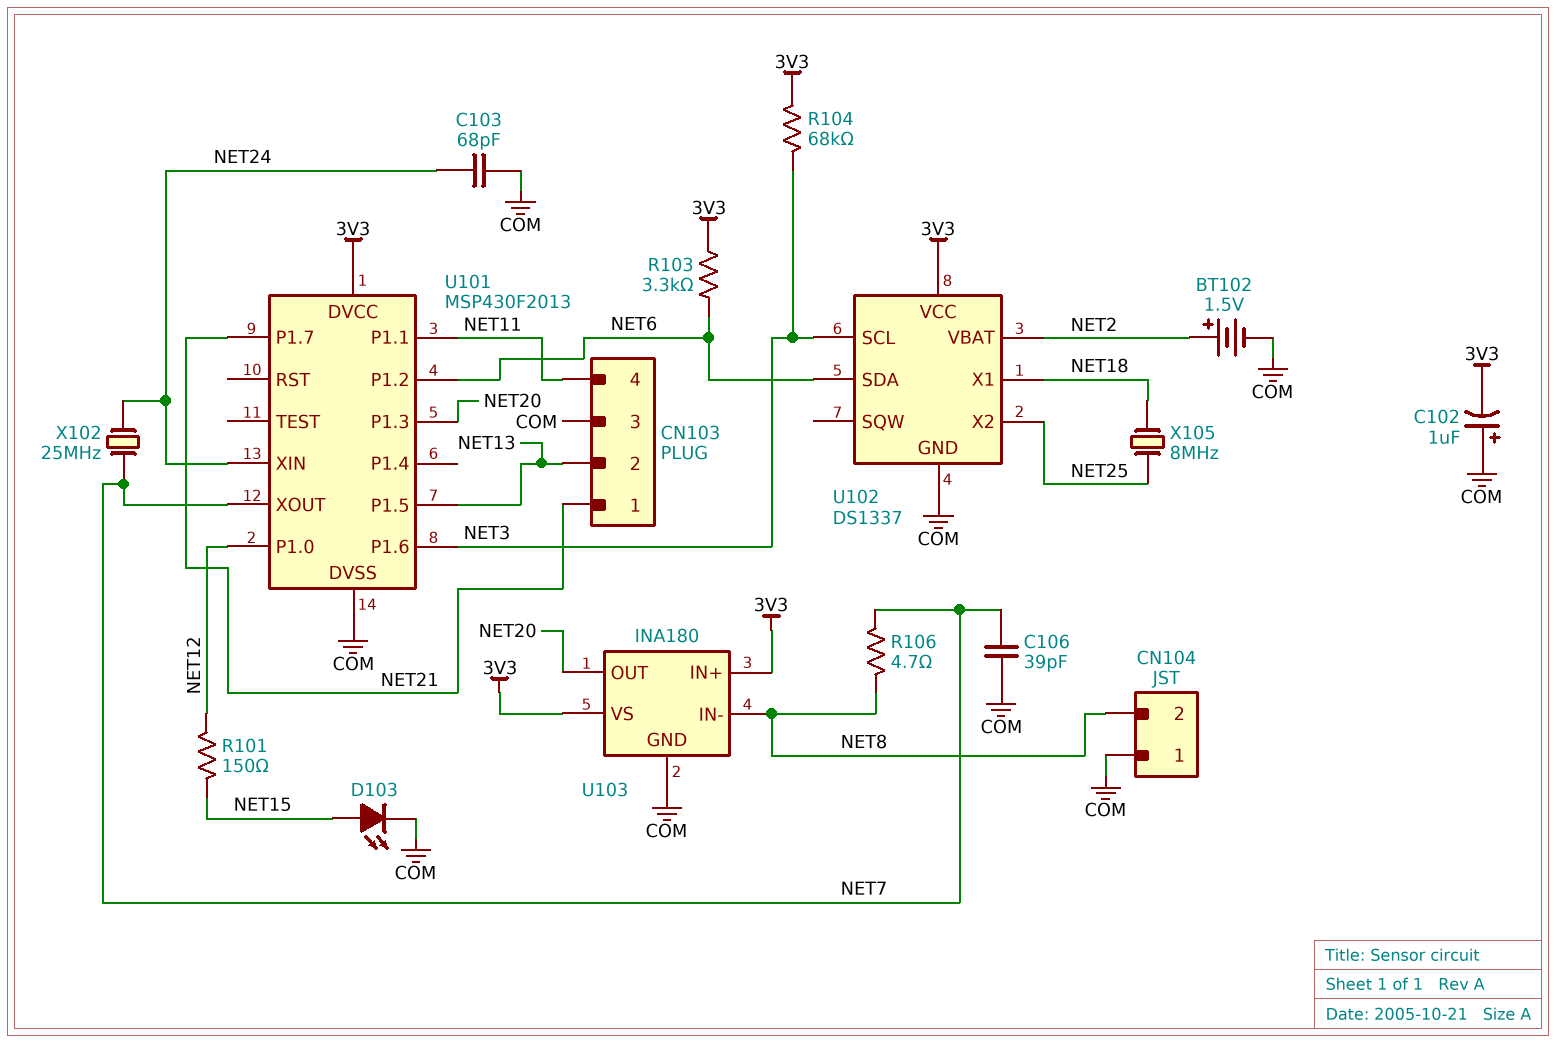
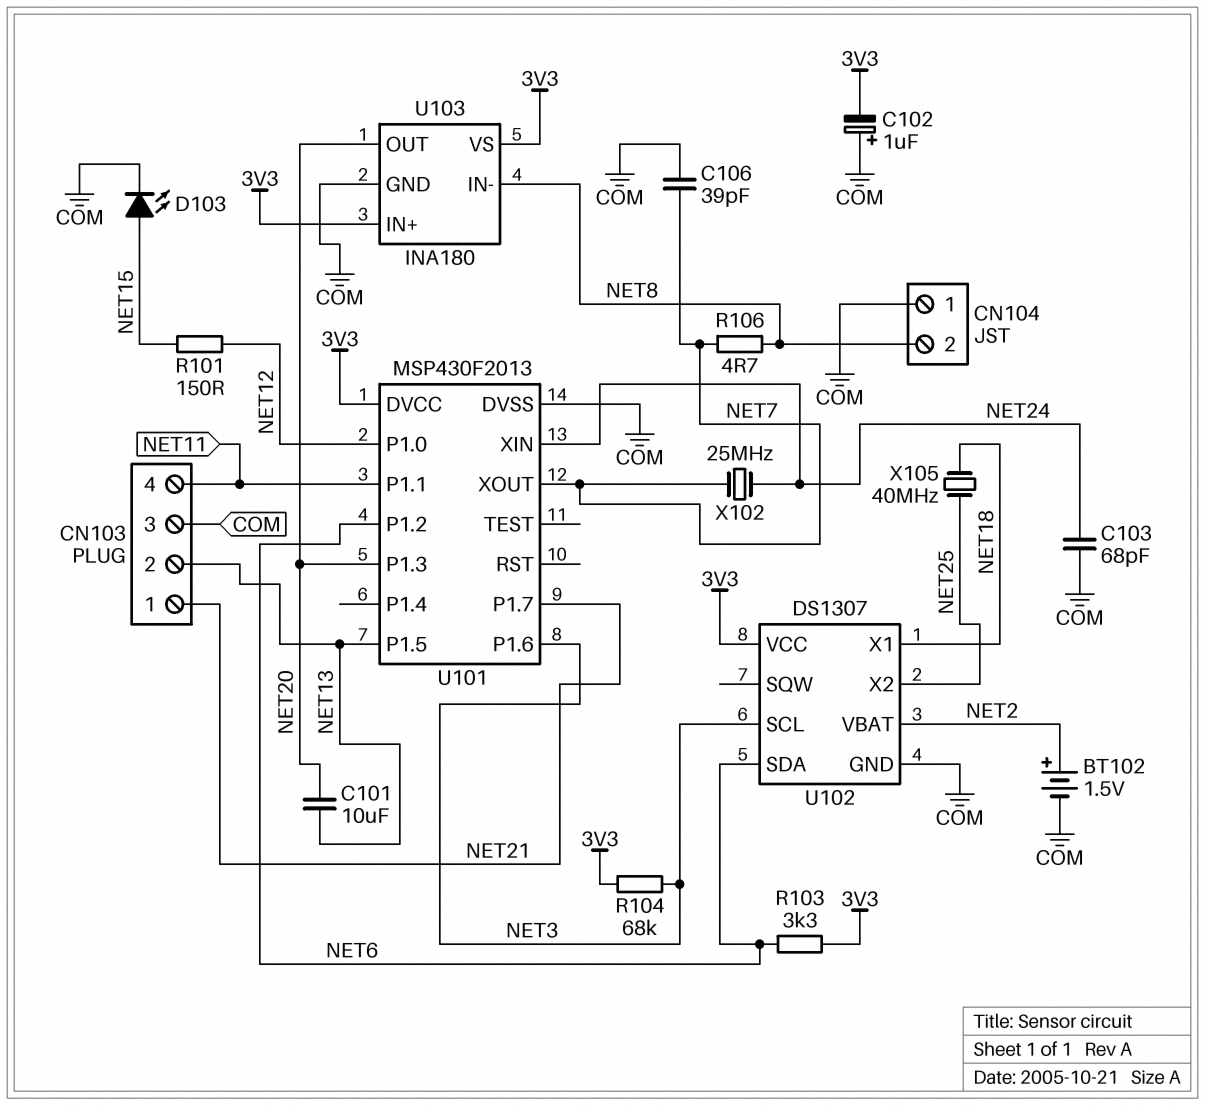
C101: none -> 10uF (NET13, NET20)
U102: DS1337 -> DS1307
X105: 8MHz (NET18, NET25) -> 40MHz (NET18, NET25)

